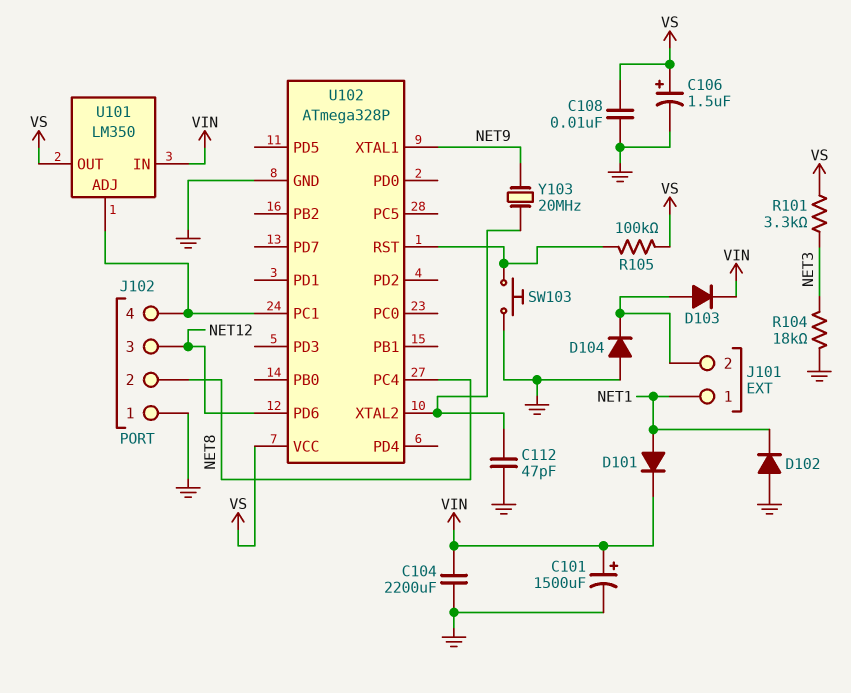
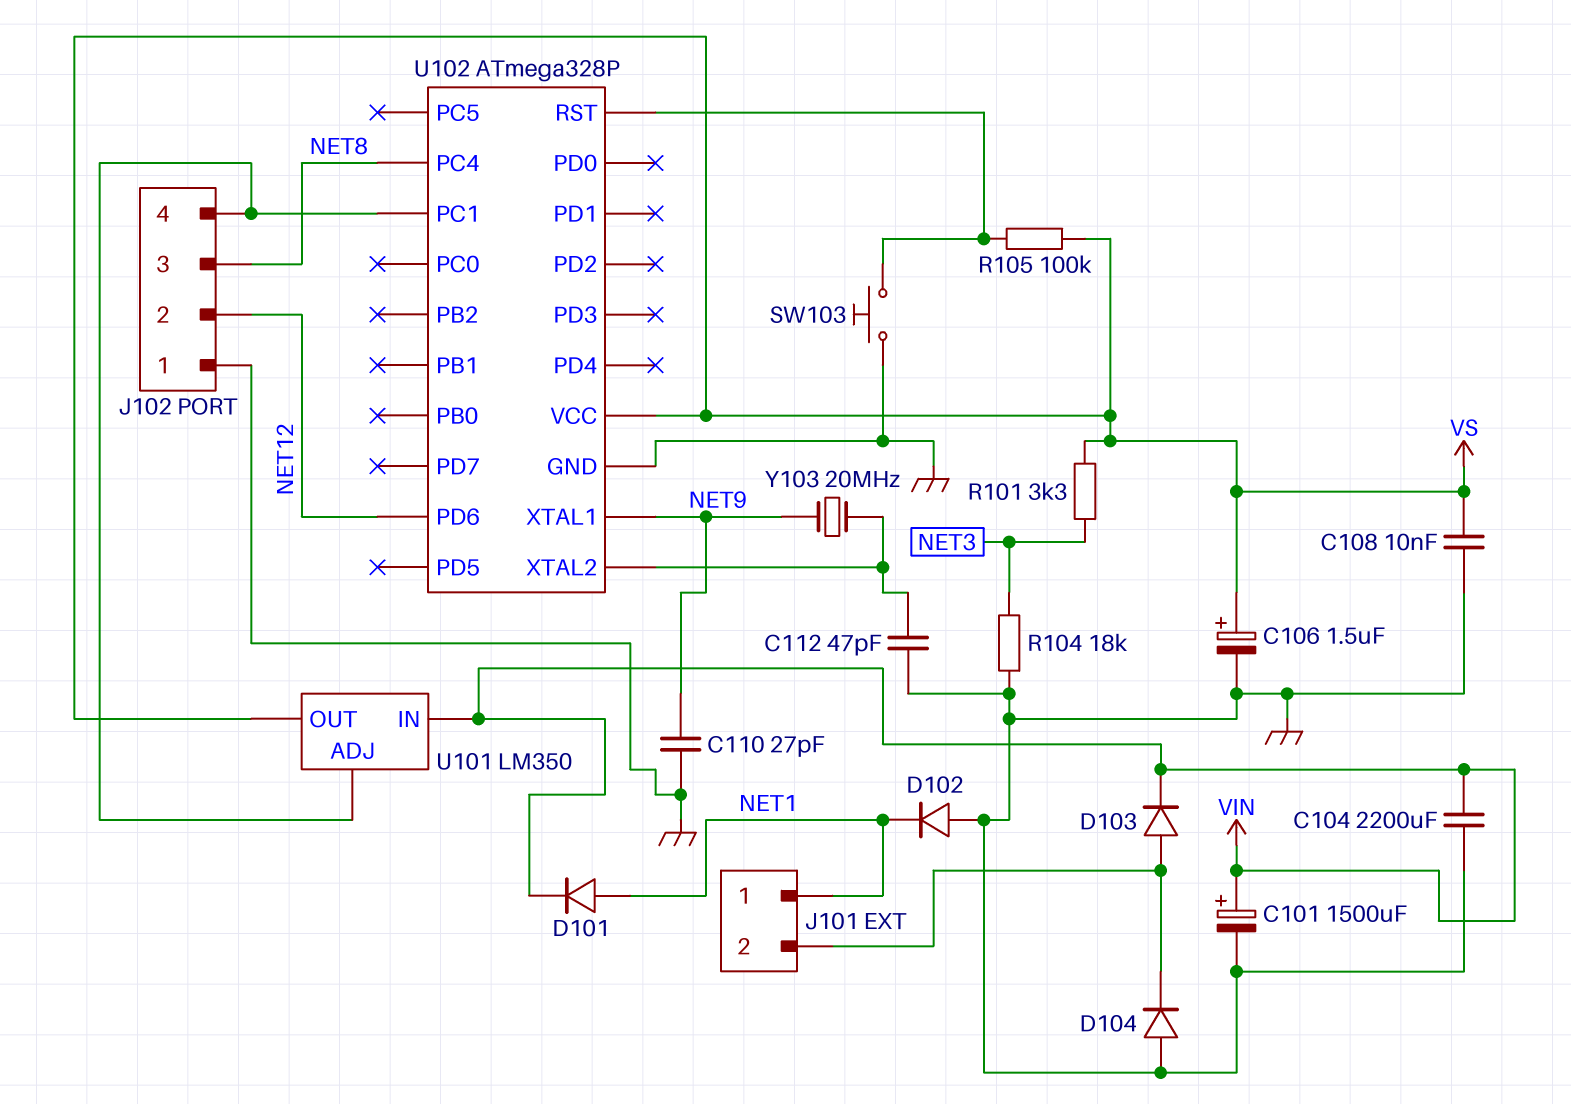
C110: none -> 27pF (GND, NET9)
J102 pin 2: NET8 -> NET12
J102 pin 3: NET12 -> NET8

